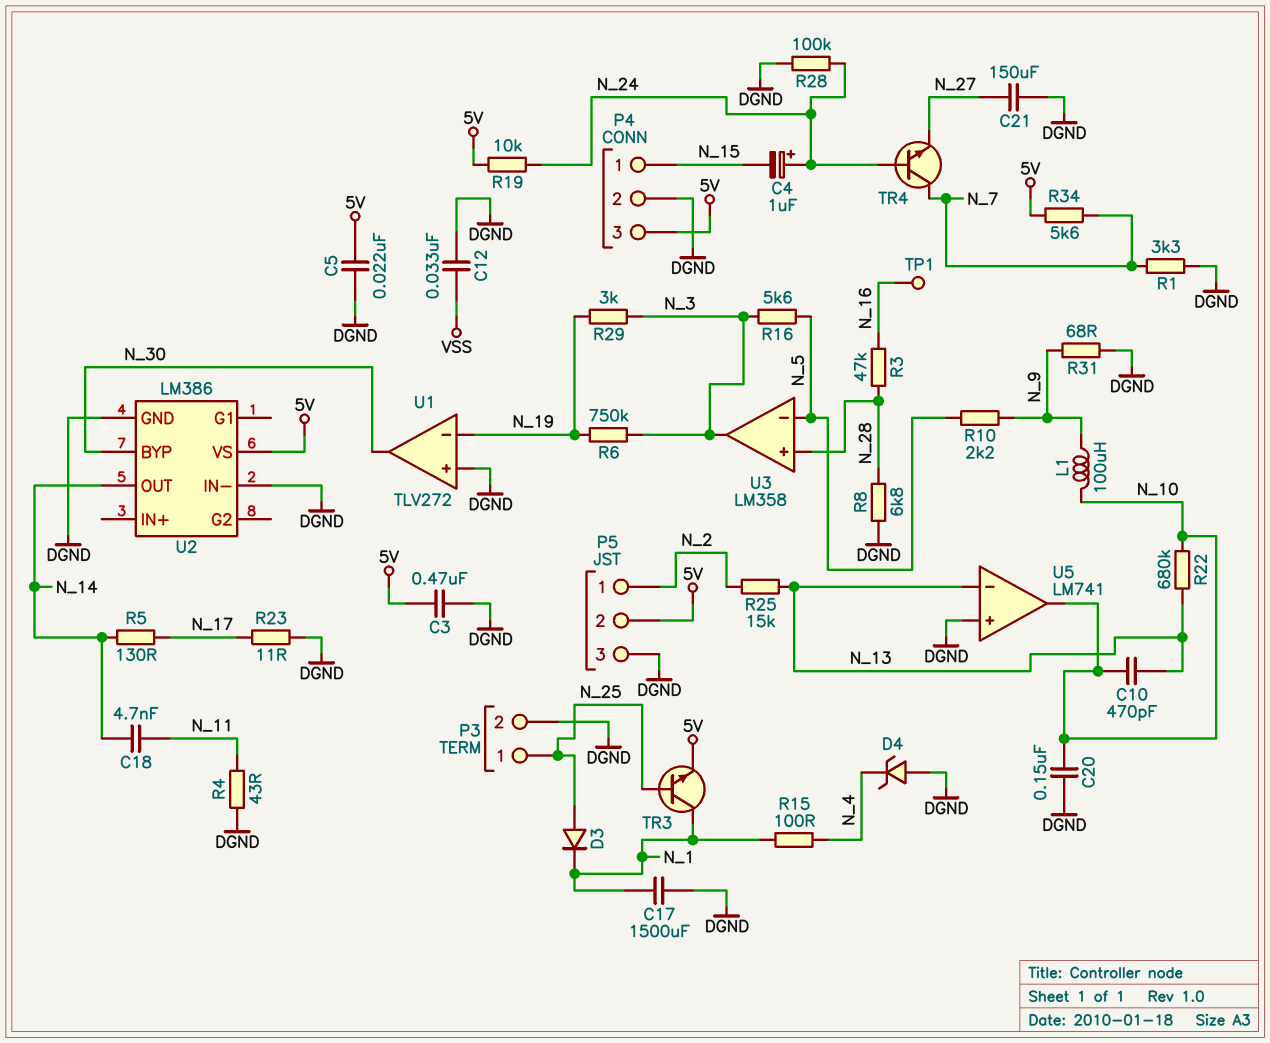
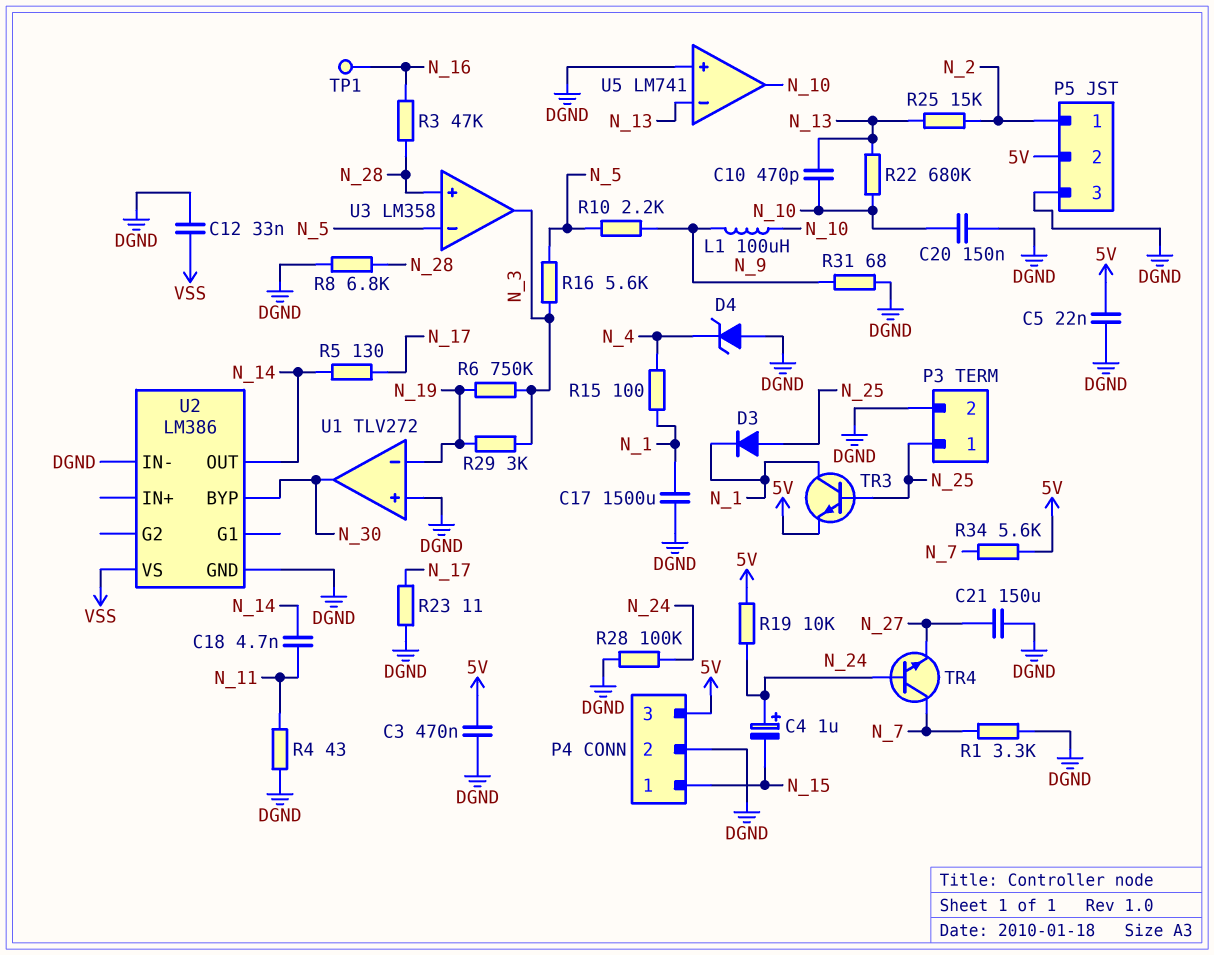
U2 pin VS: 5V -> VSS

